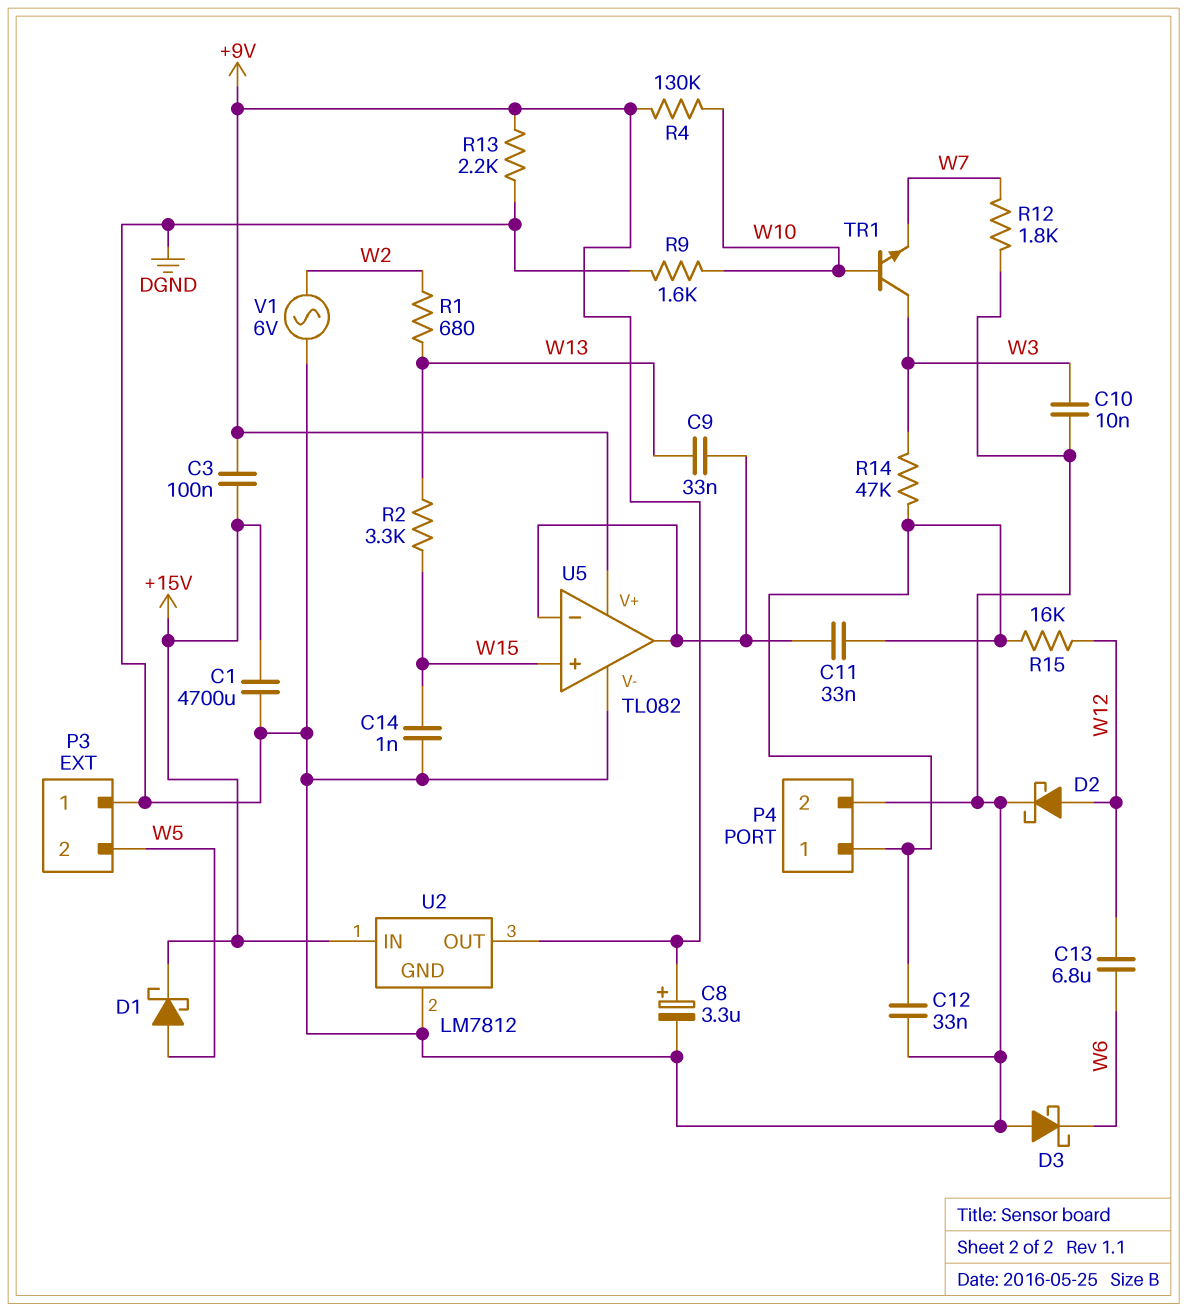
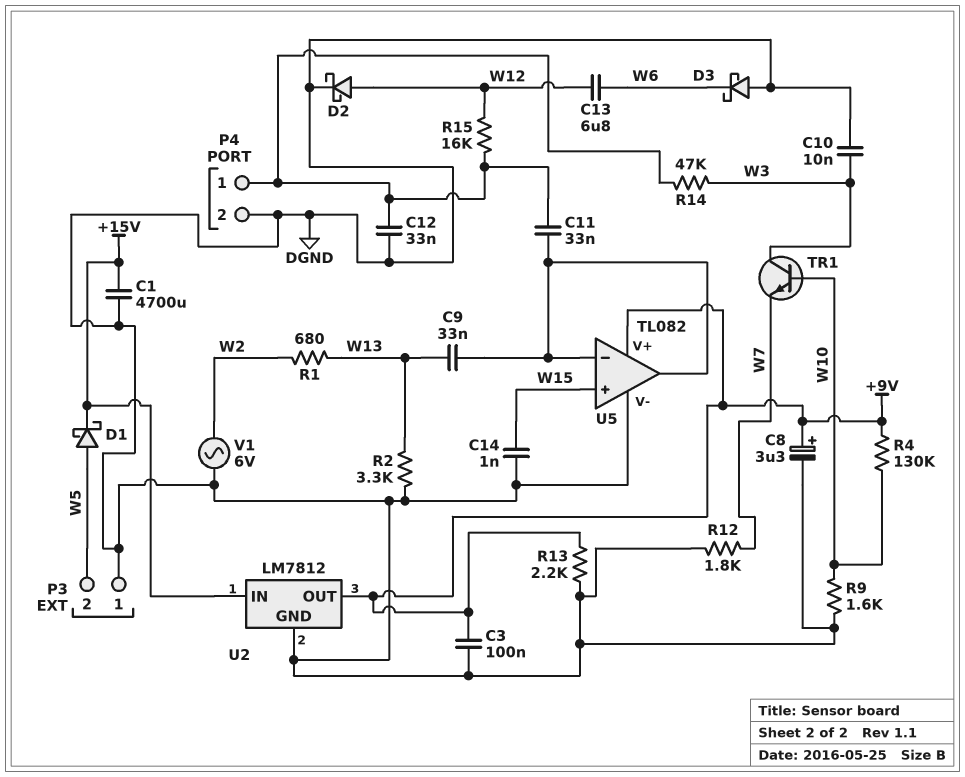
C3: 100nF (+9V, +15V) -> 100nF (+9V, DGND)
R2: 3.3k (W13, W15) -> 3.3k (DGND, W13)

